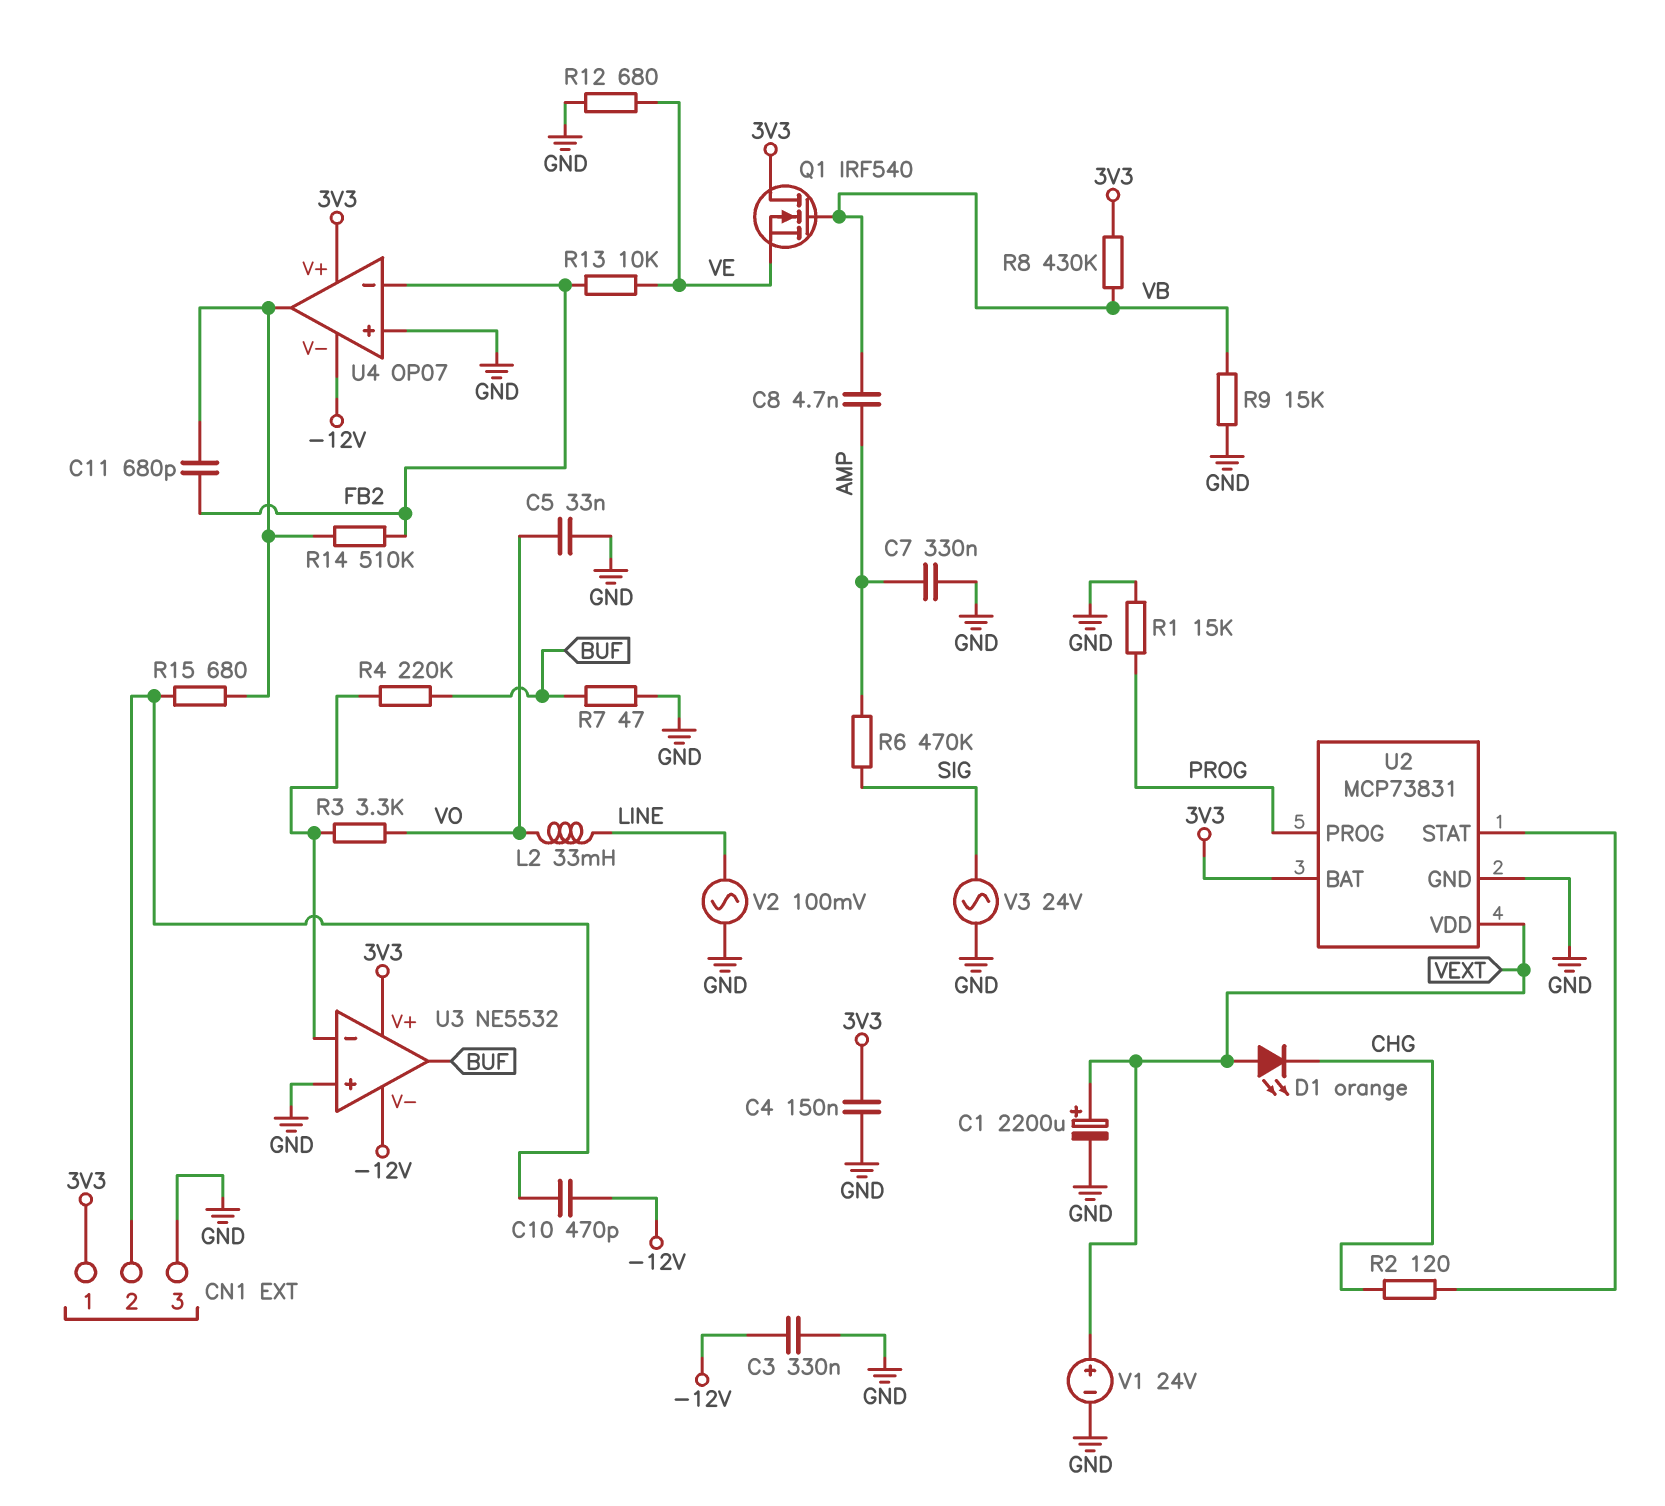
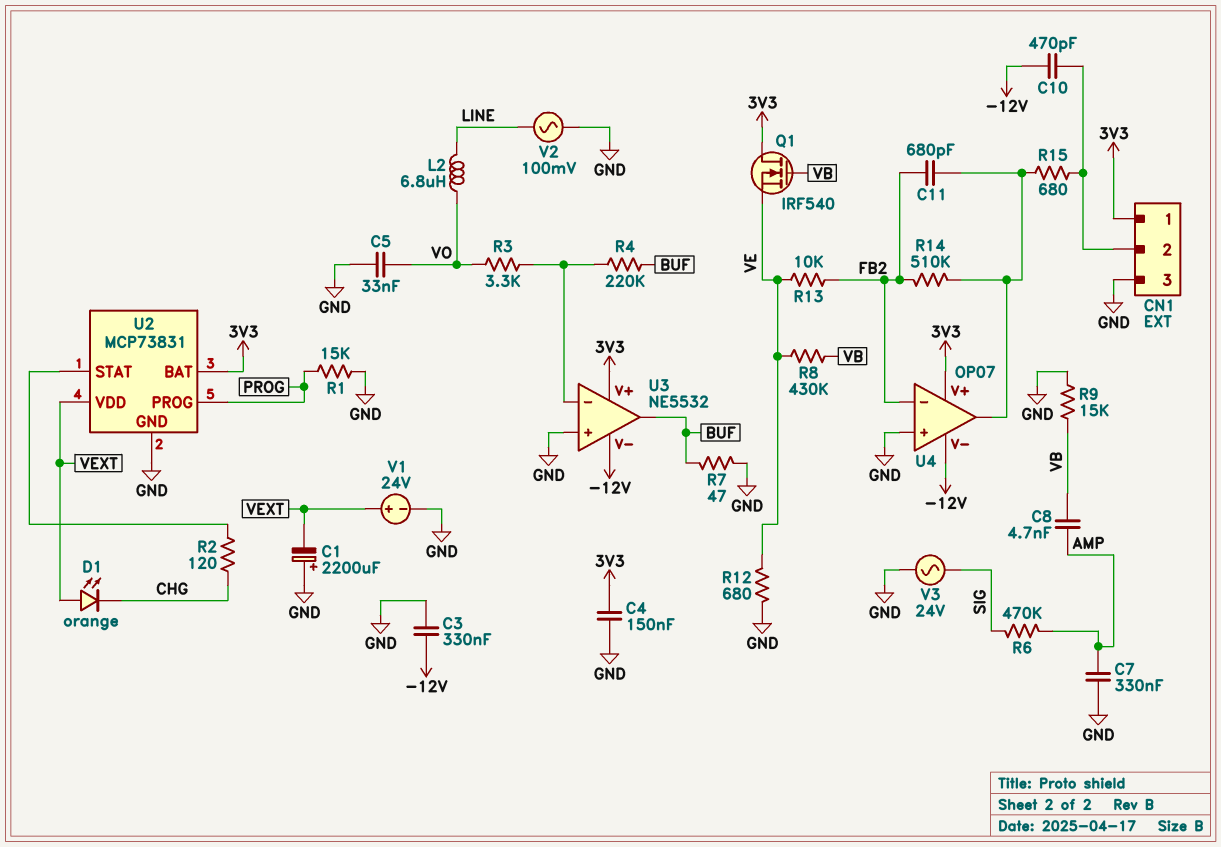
C1: 2200uF (plus VEXT, minus GND) -> 2200uF (plus GND, minus VEXT)
L2: 33mH (LINE, VO) -> 6.8uH (LINE, VO)
R8: 430k (3V3, VB) -> 430k (VB, VE)

